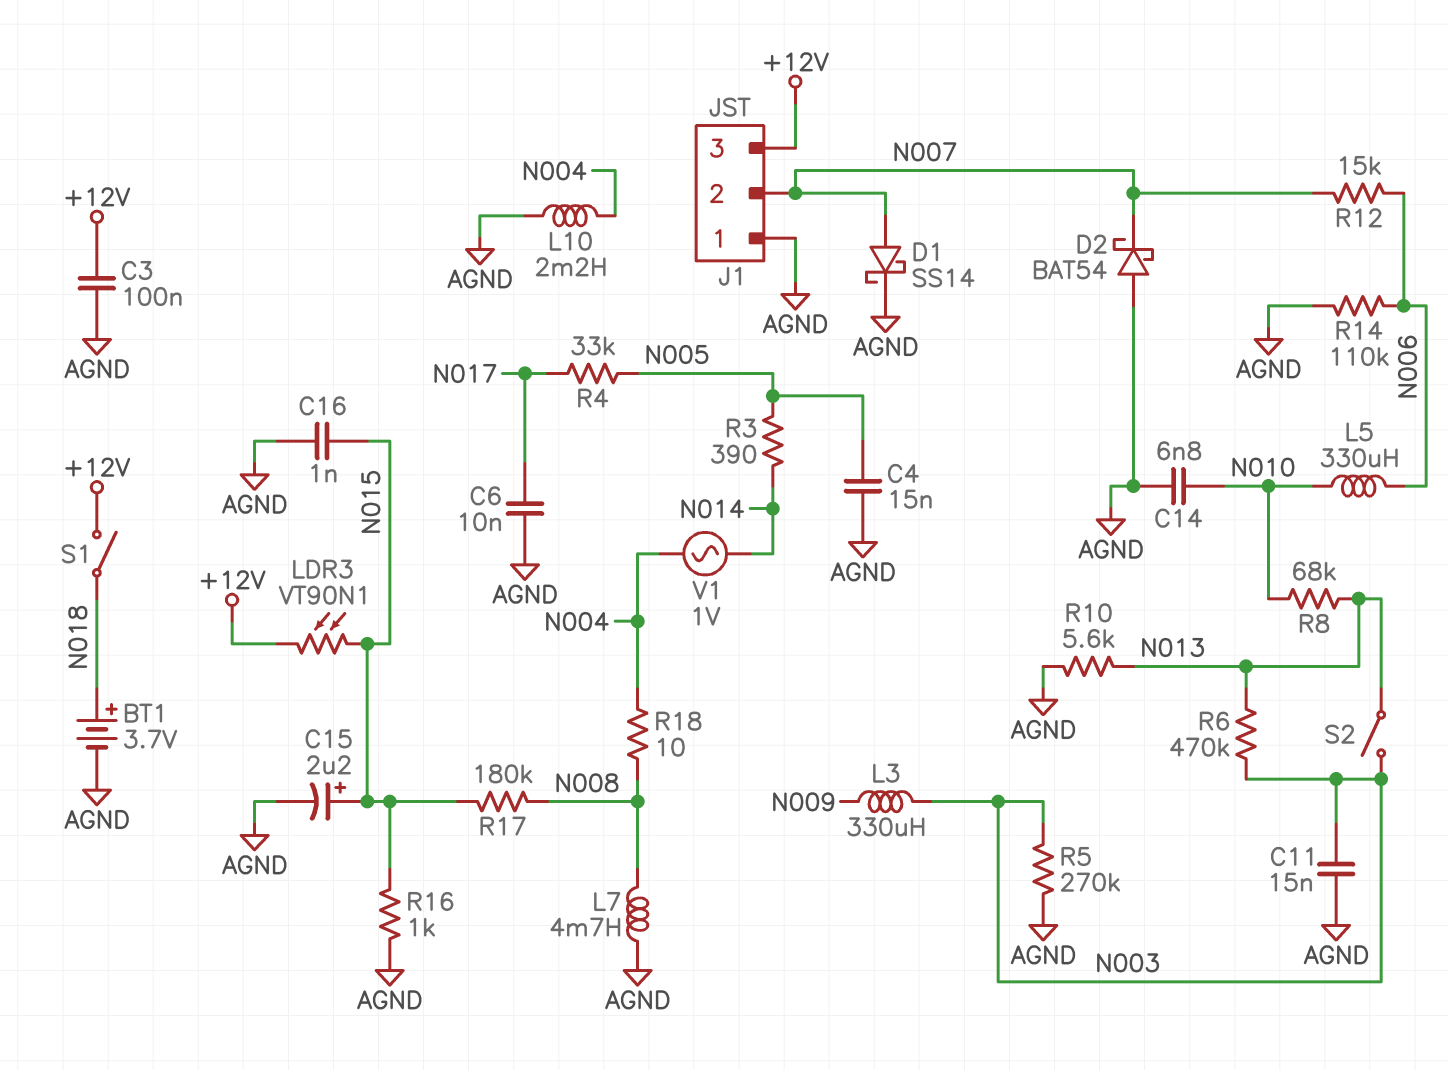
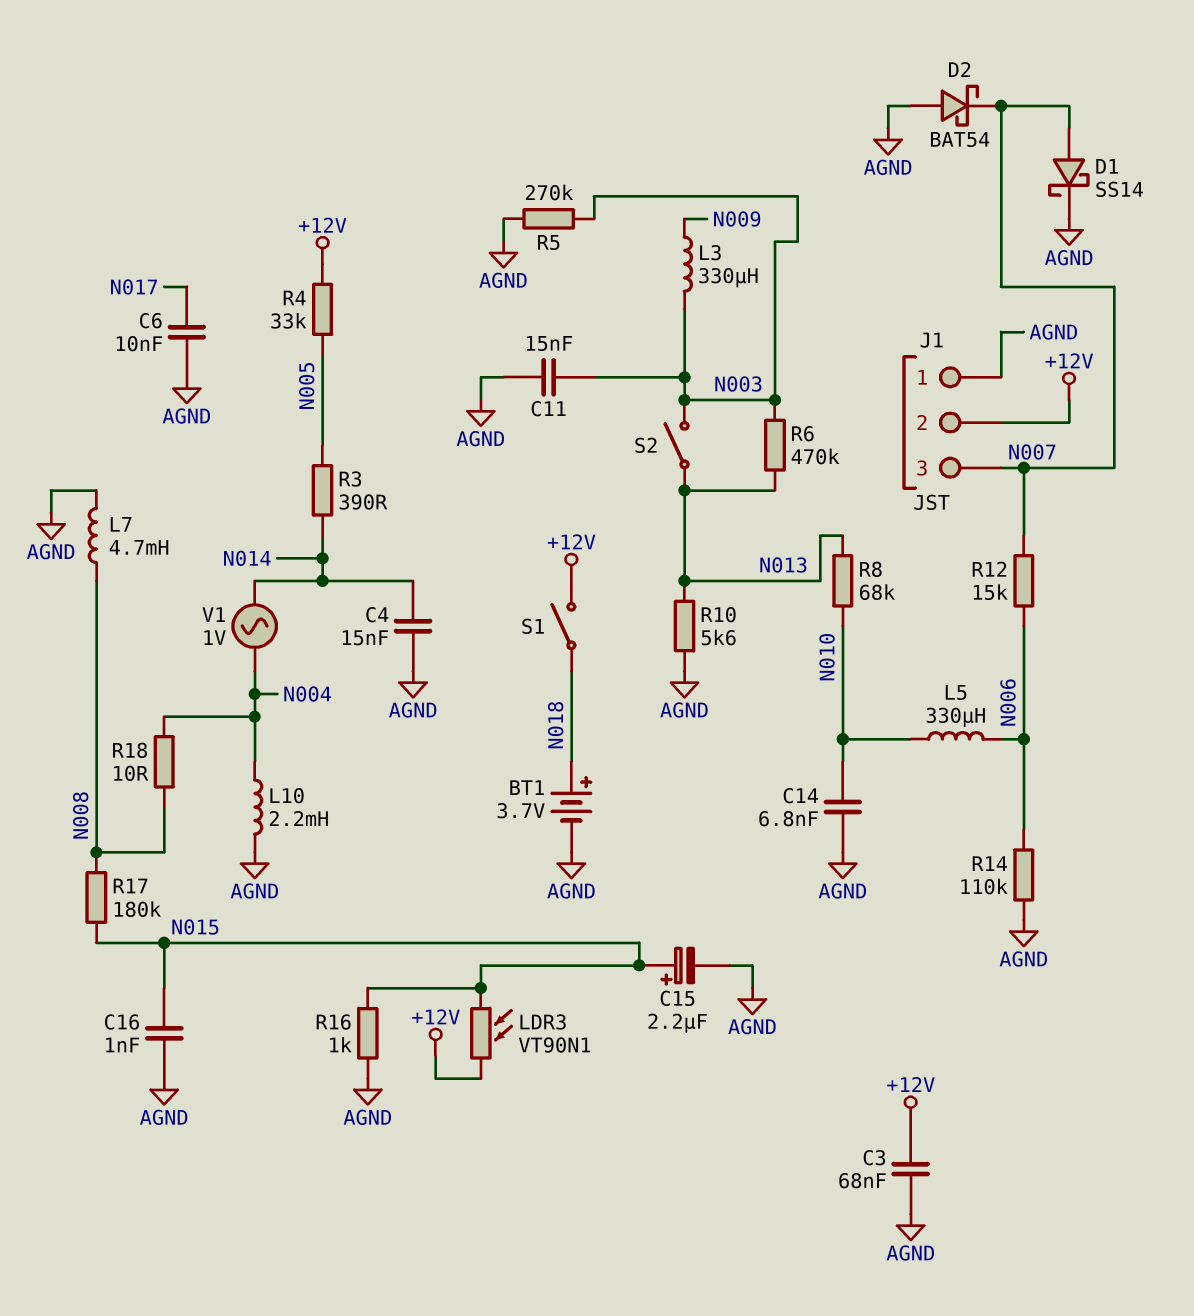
C3: 100nF (+12V, AGND) -> 68nF (+12V, AGND)
C4: 15nF (AGND, N005) -> 15nF (AGND, N014)
J1 pin 2: N007 -> +12V
J1 pin 3: +12V -> N007
R4: 33k (N005, N017) -> 33k (+12V, N005)

